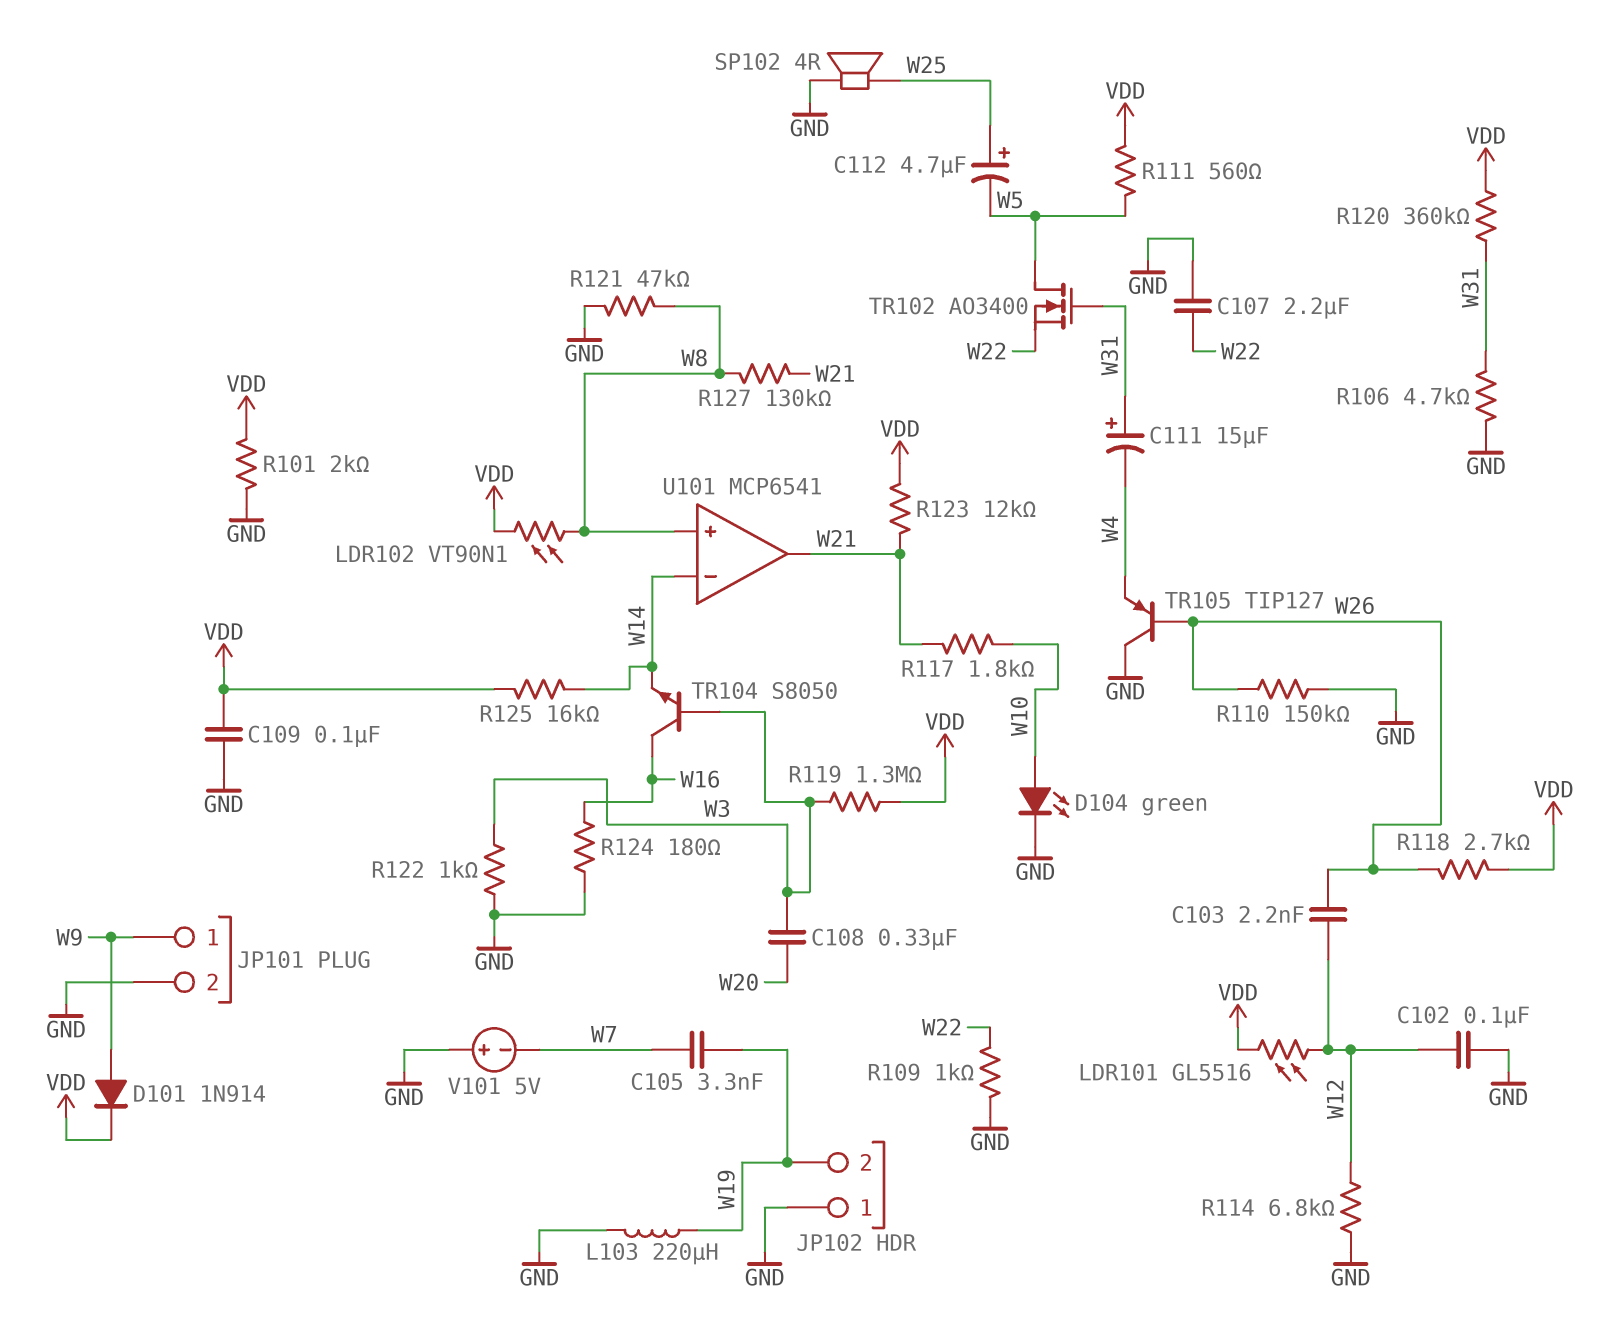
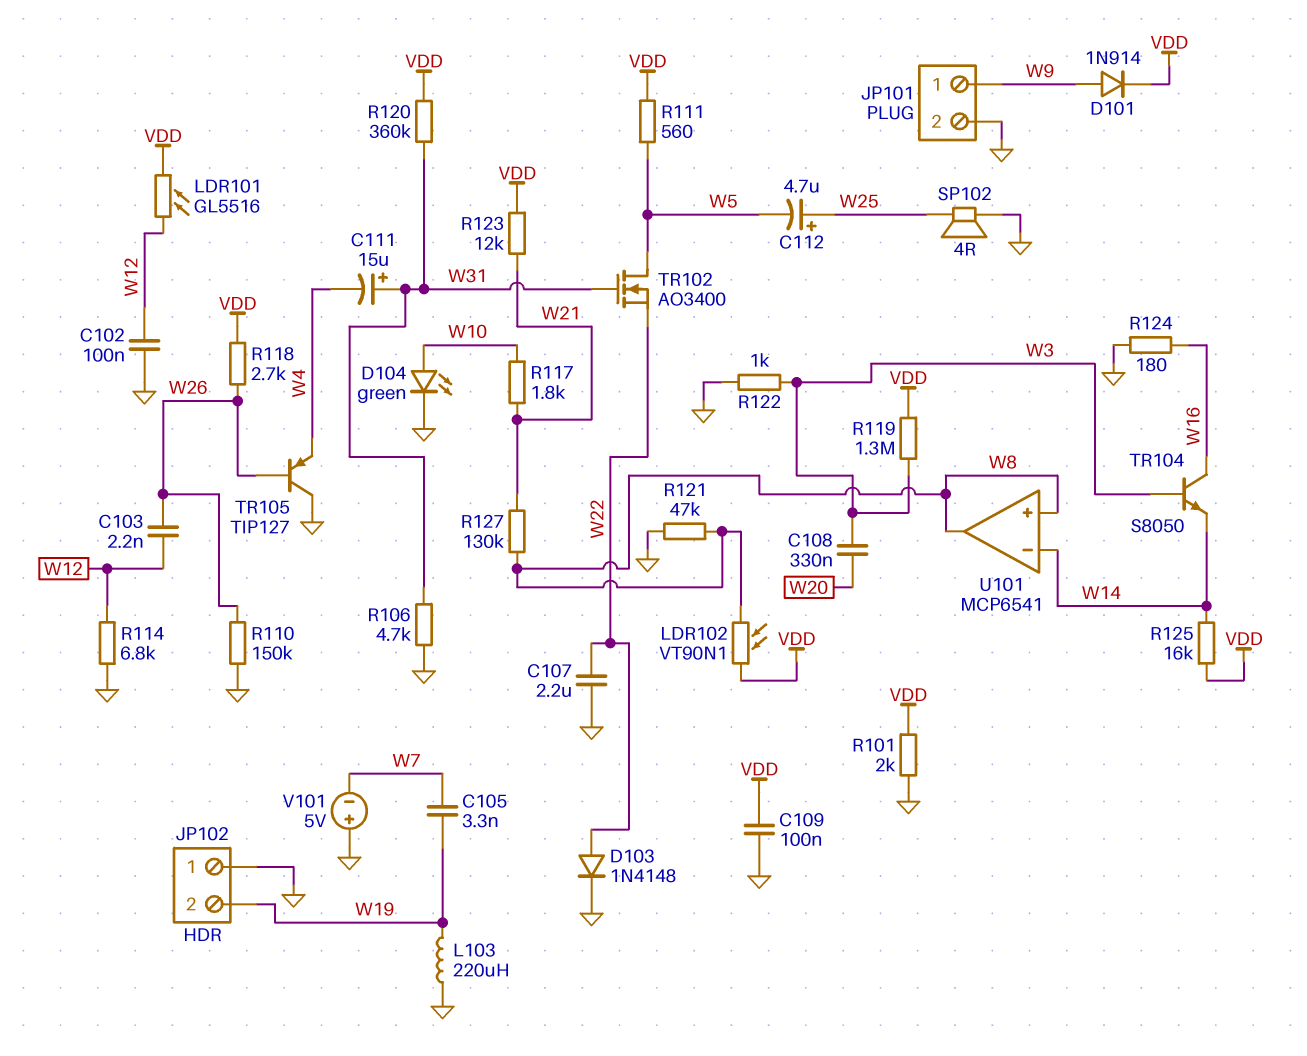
D103: none -> diode 1N4148 (A W22, K GND)
R109: 1k (GND, W22) -> none
U101 pin out: W21 -> W8

